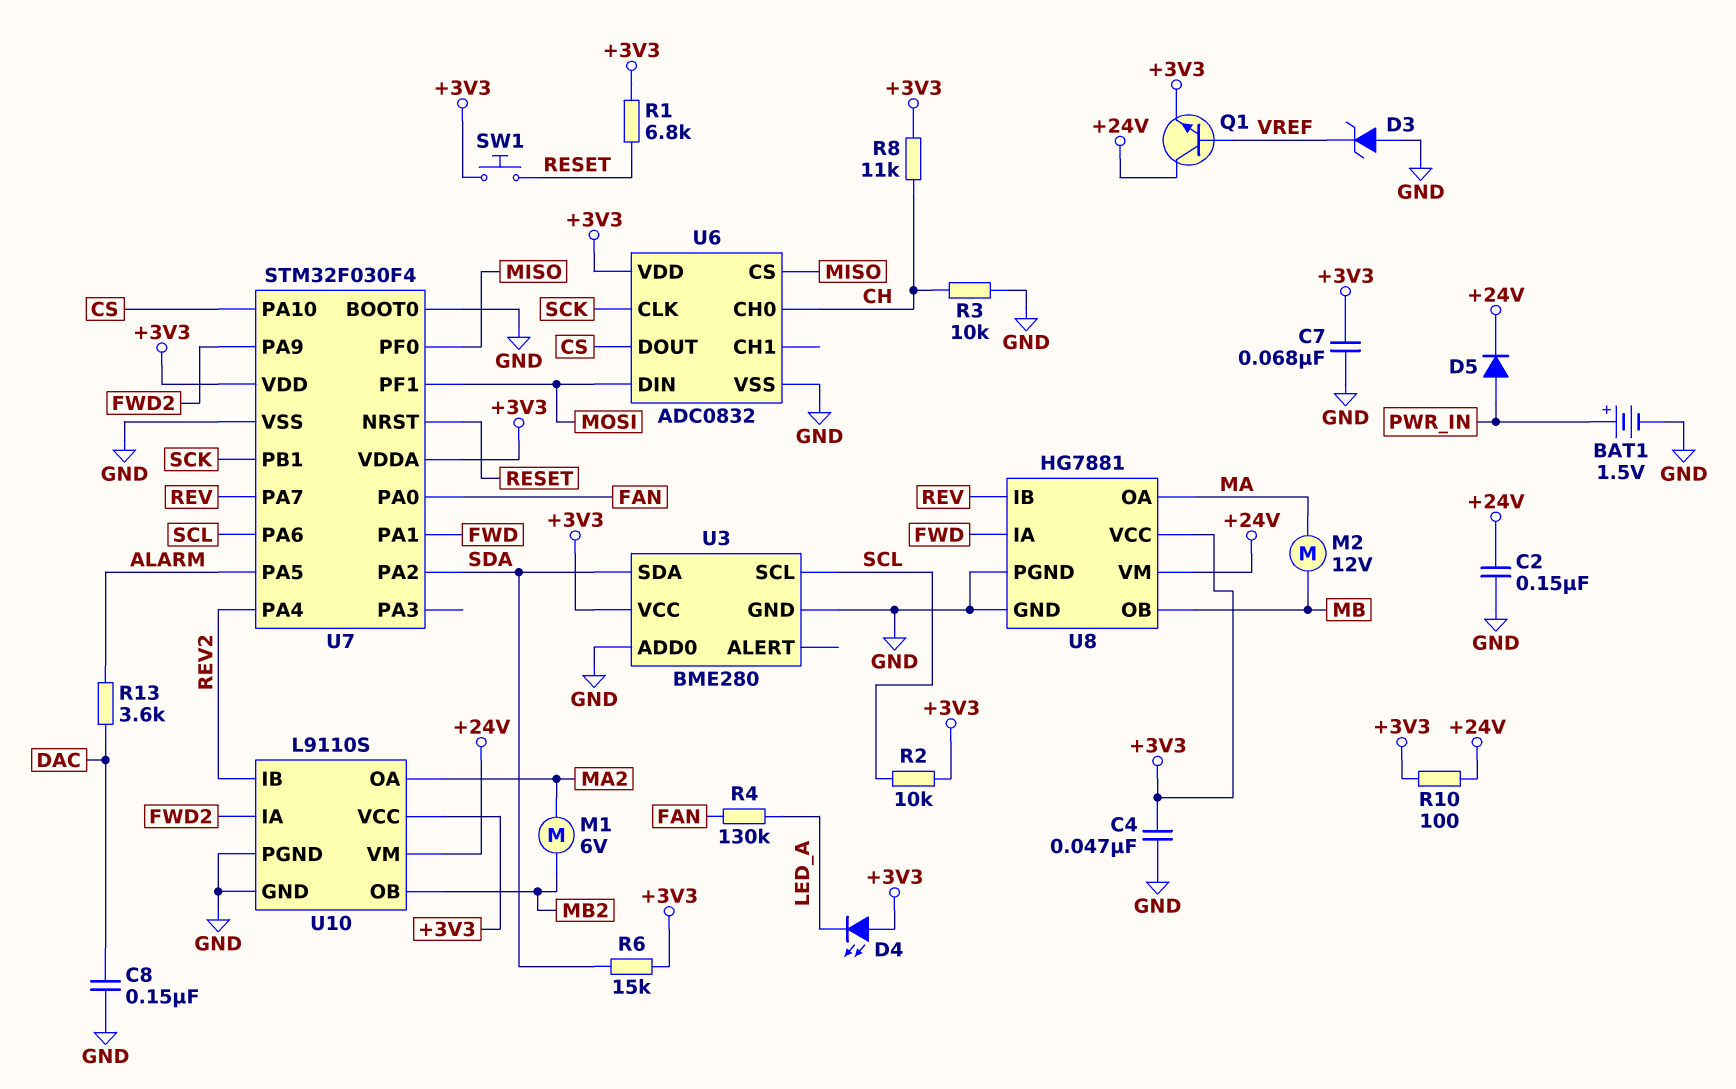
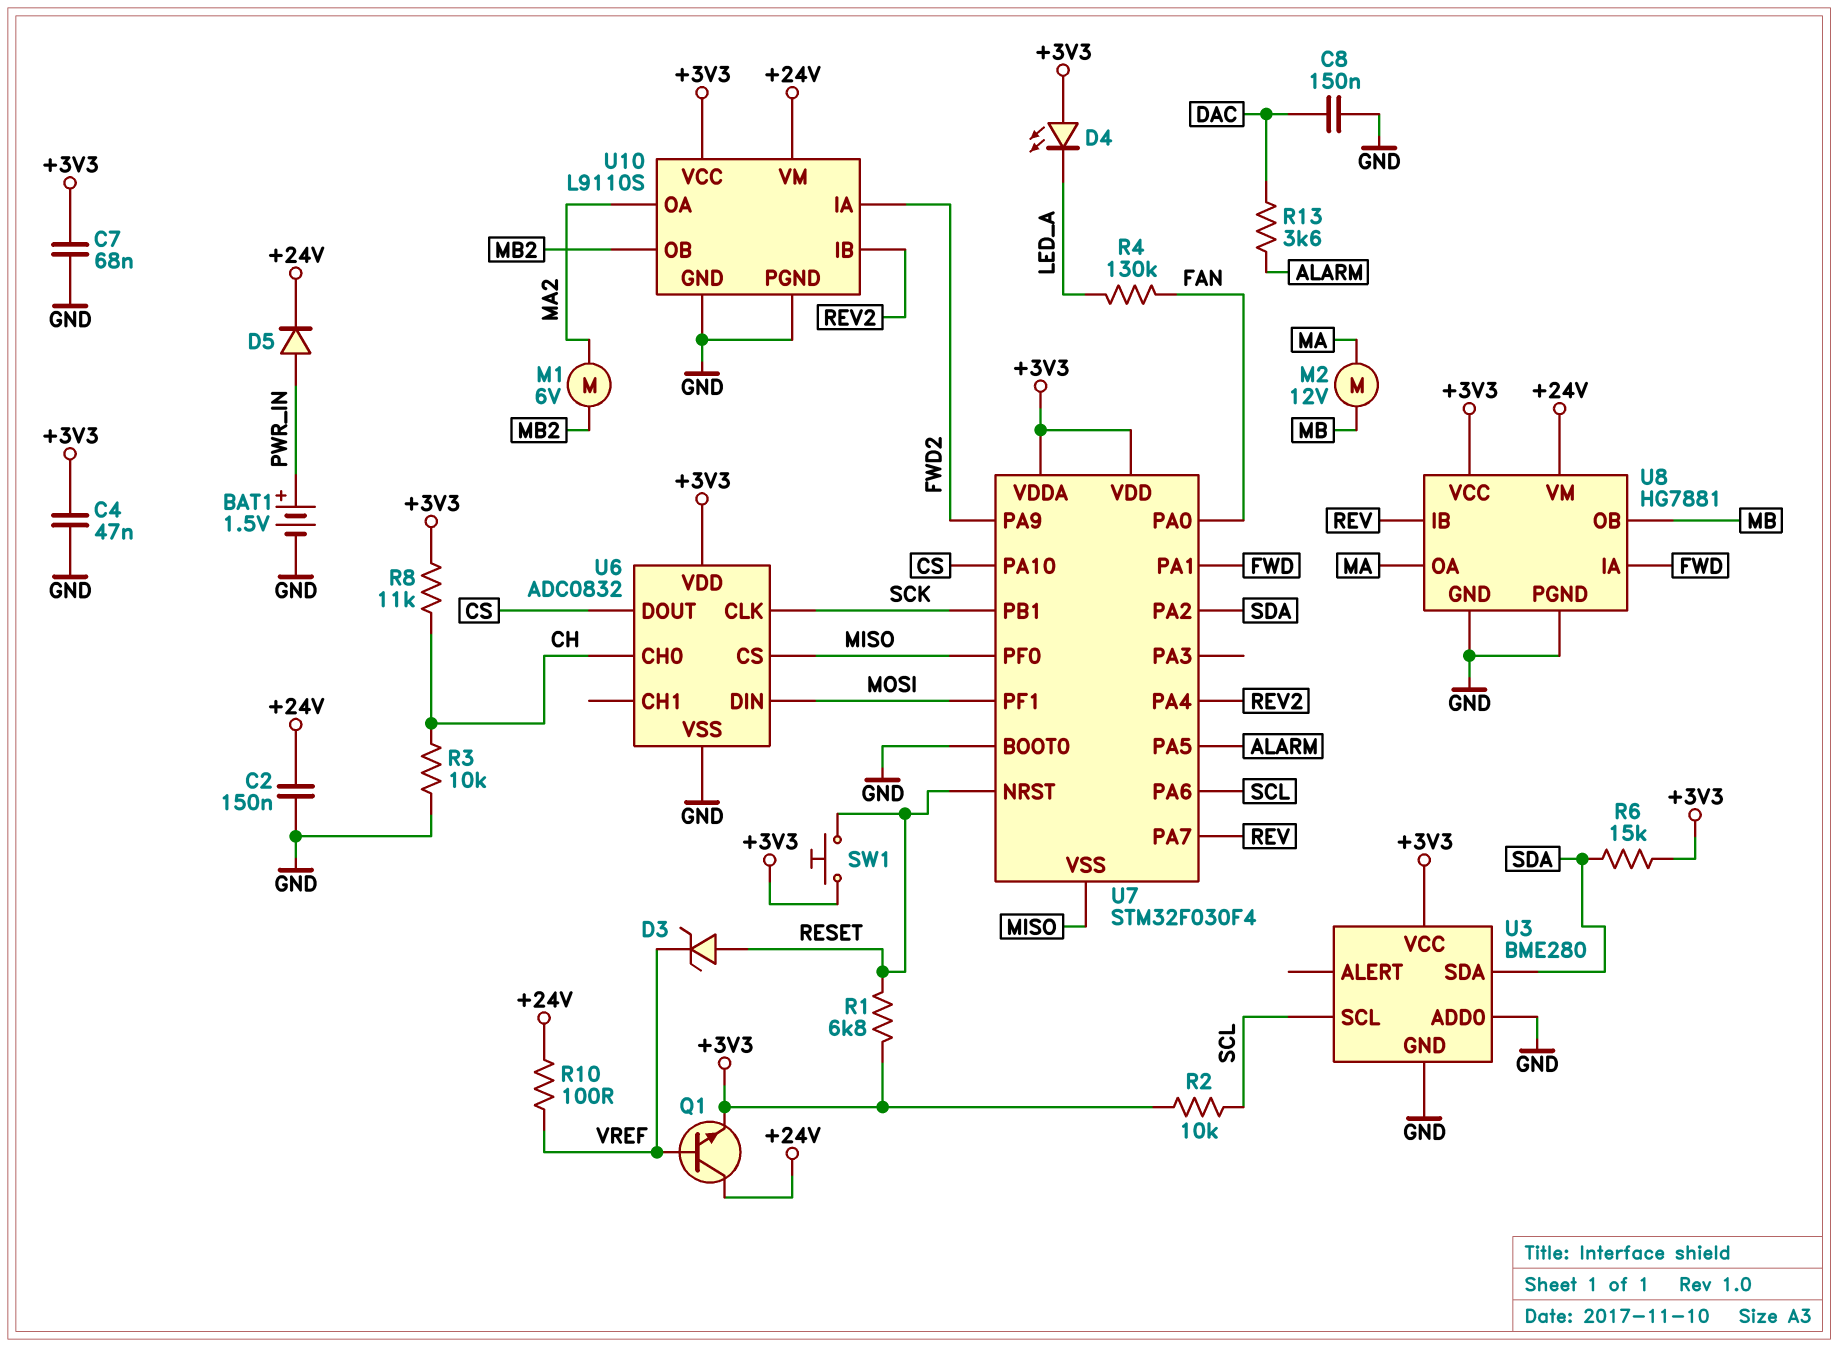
D3: zener (A GND, K VREF) -> zener (A RESET, K VREF)
R10: 100 (+3V3, +24V) -> 100 (+24V, VREF)
U7 pin VSS: GND -> MISO

